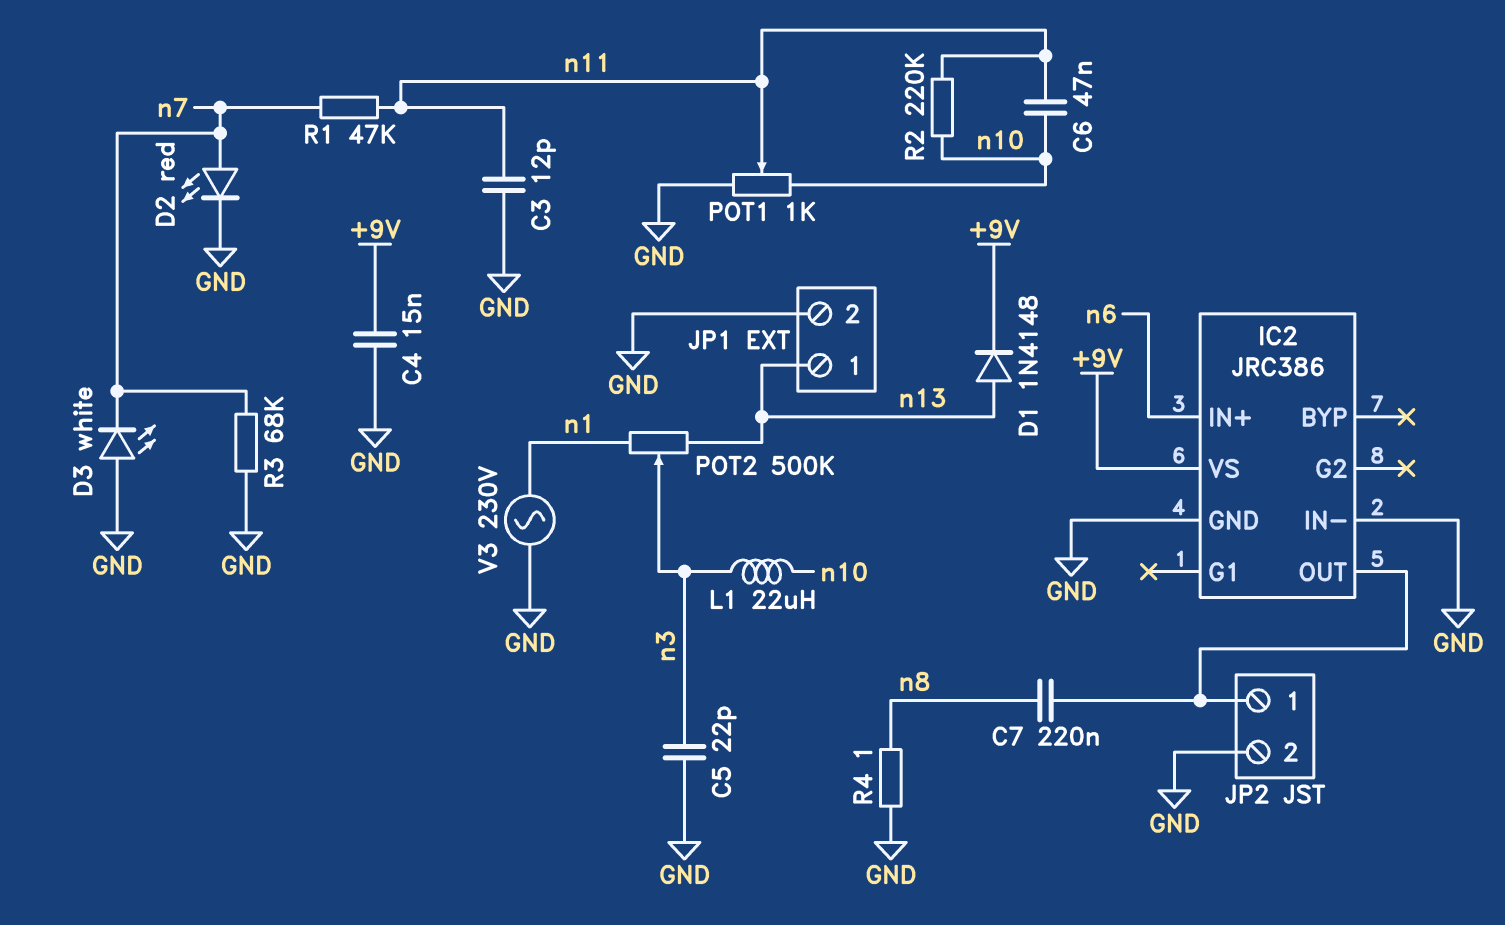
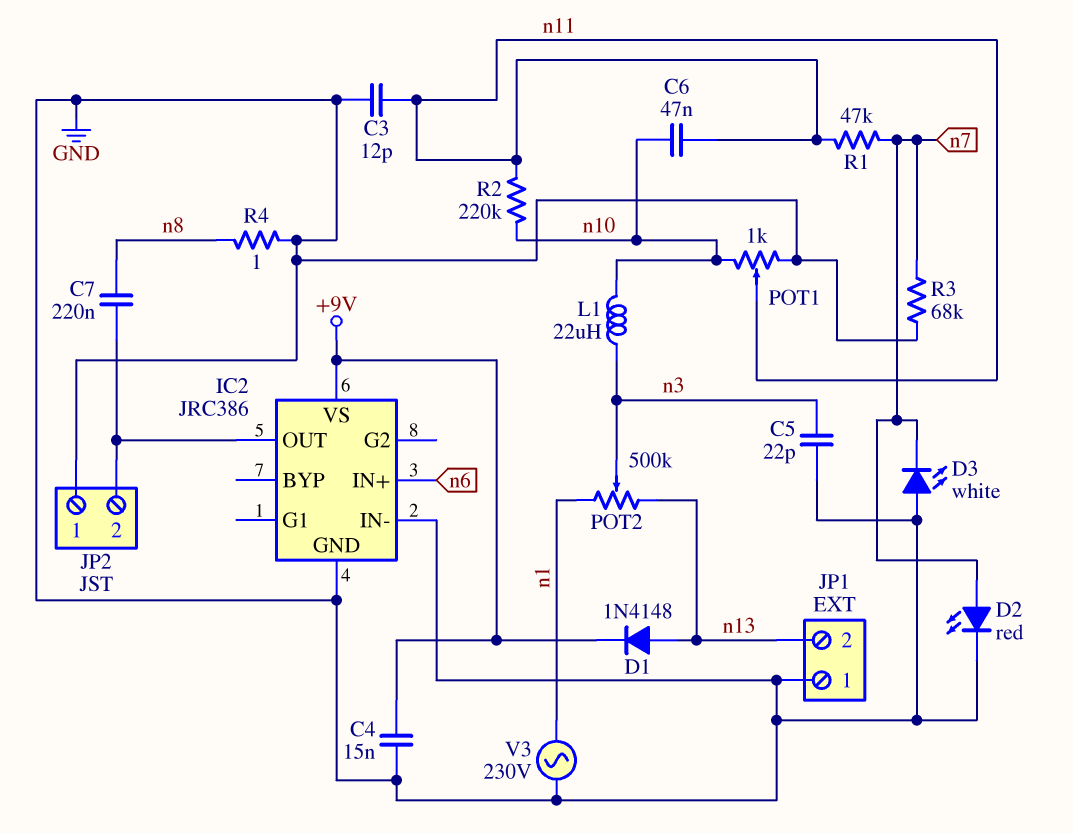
JP1 pin 1: n13 -> GND
JP1 pin 2: GND -> n13
JP2 pin 1: IC2/OUT -> GND
JP2 pin 2: GND -> IC2/OUT

